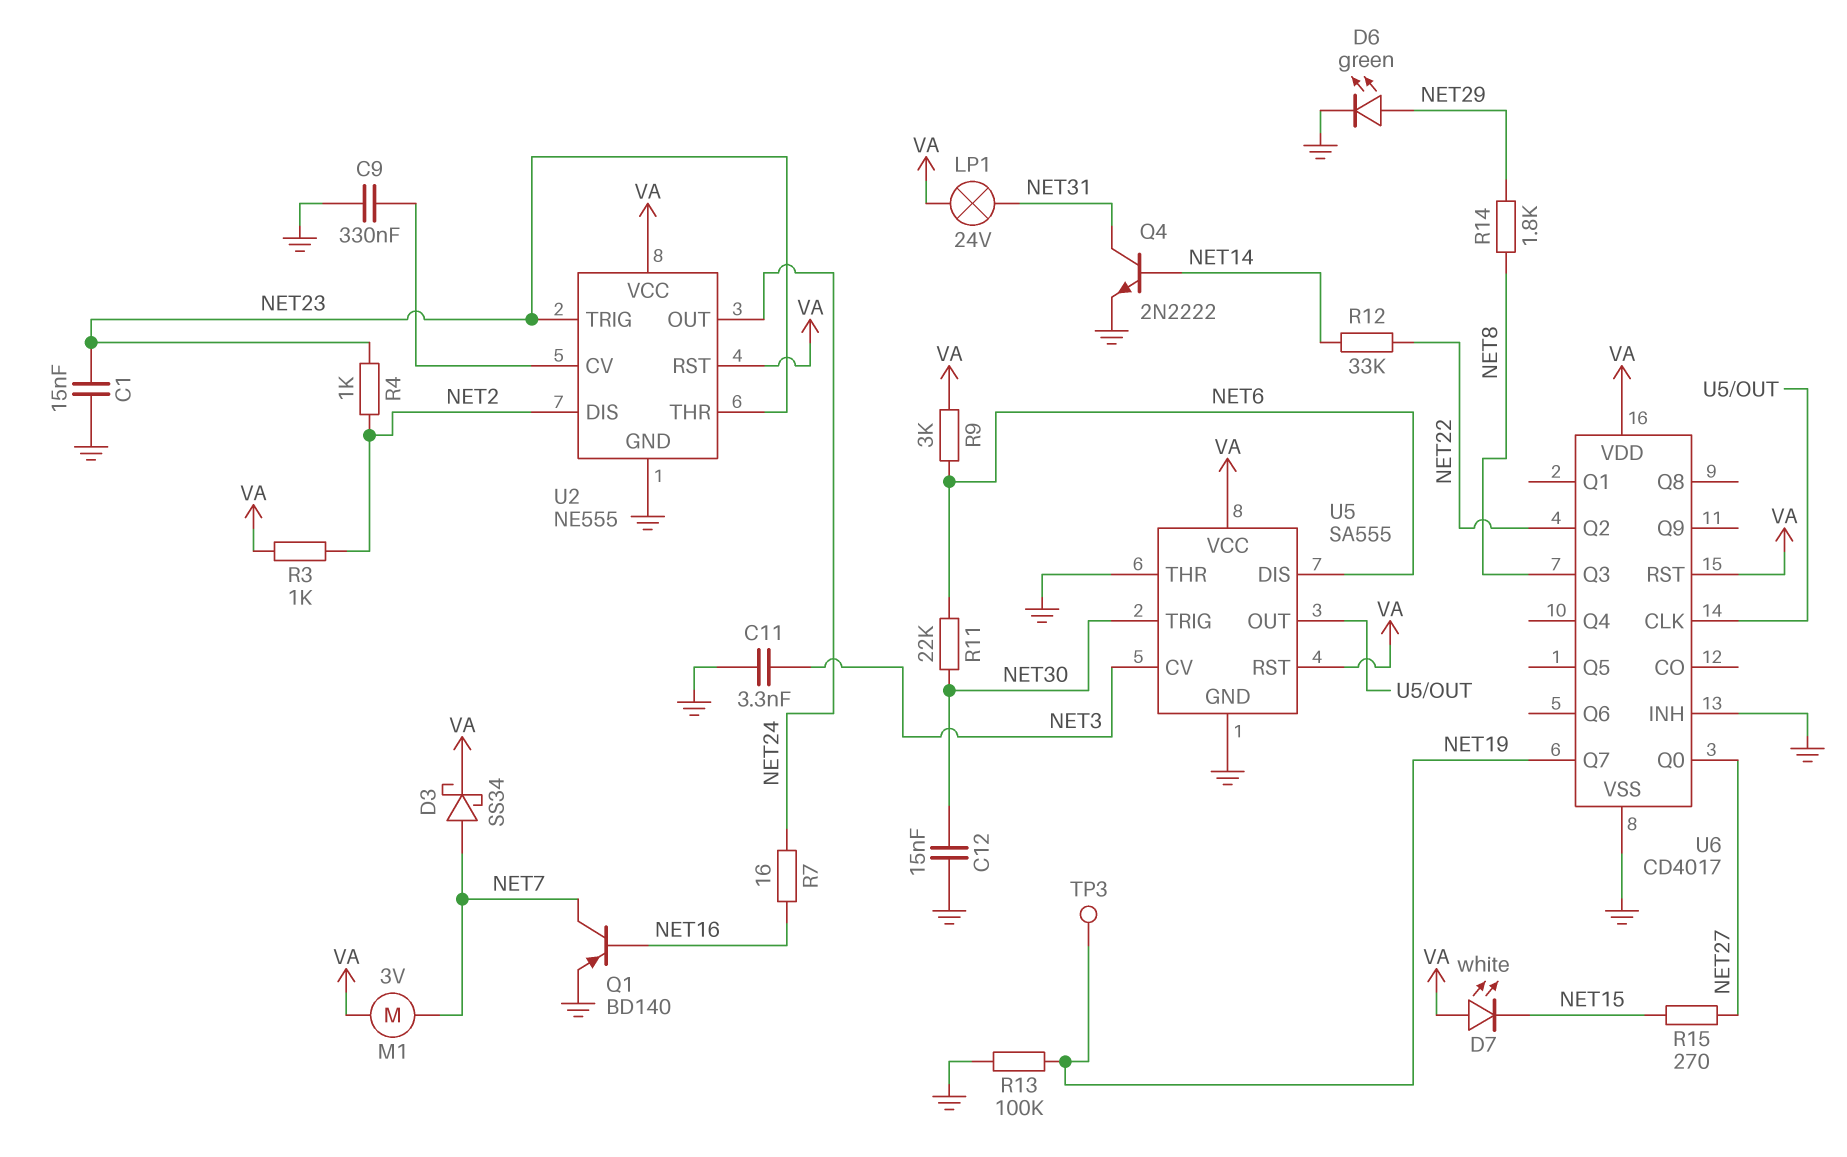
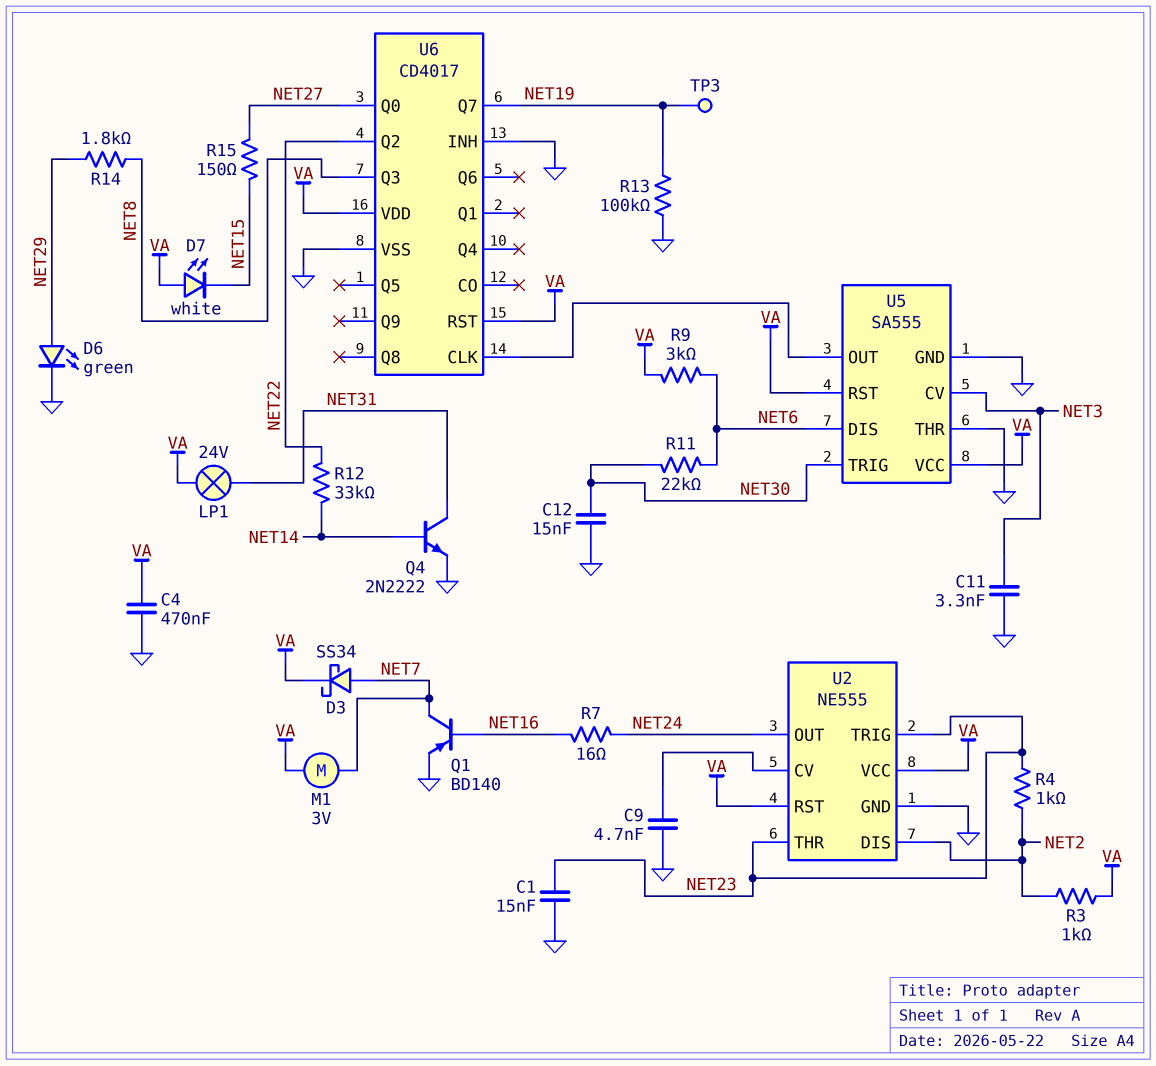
C4: none -> 470nF (GND, VA)
C9: 330nF (GND, U2/CV) -> 4.7nF (GND, U2/CV)
R15: 270 (NET15, NET27) -> 150 (NET15, NET27)

